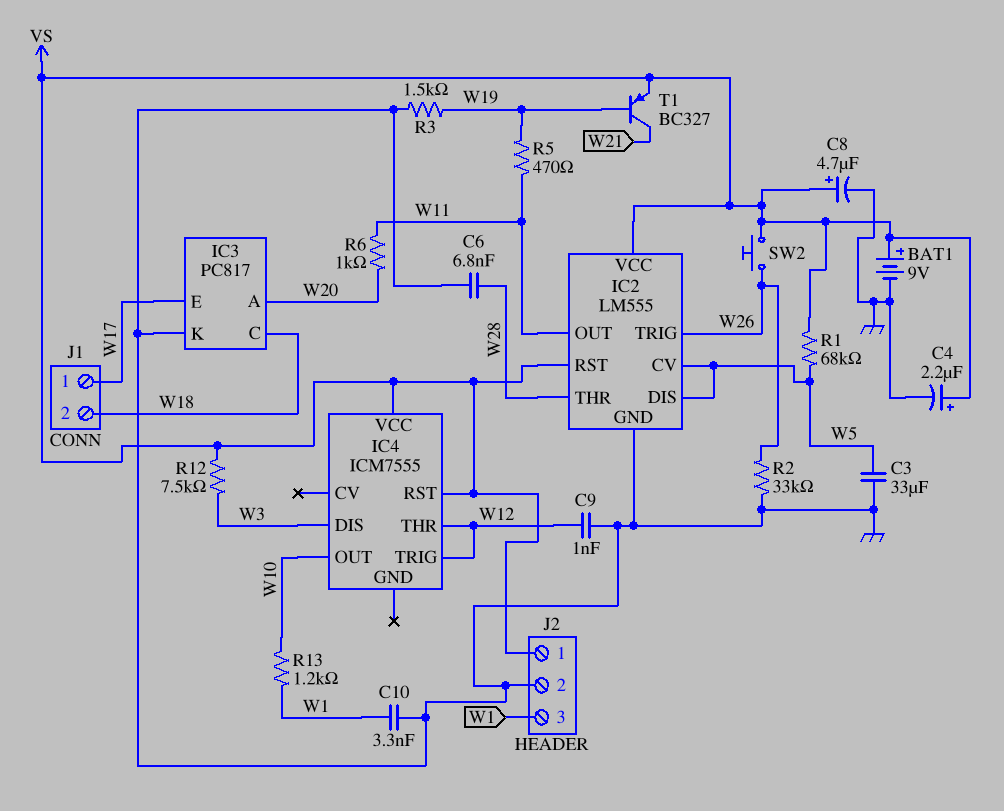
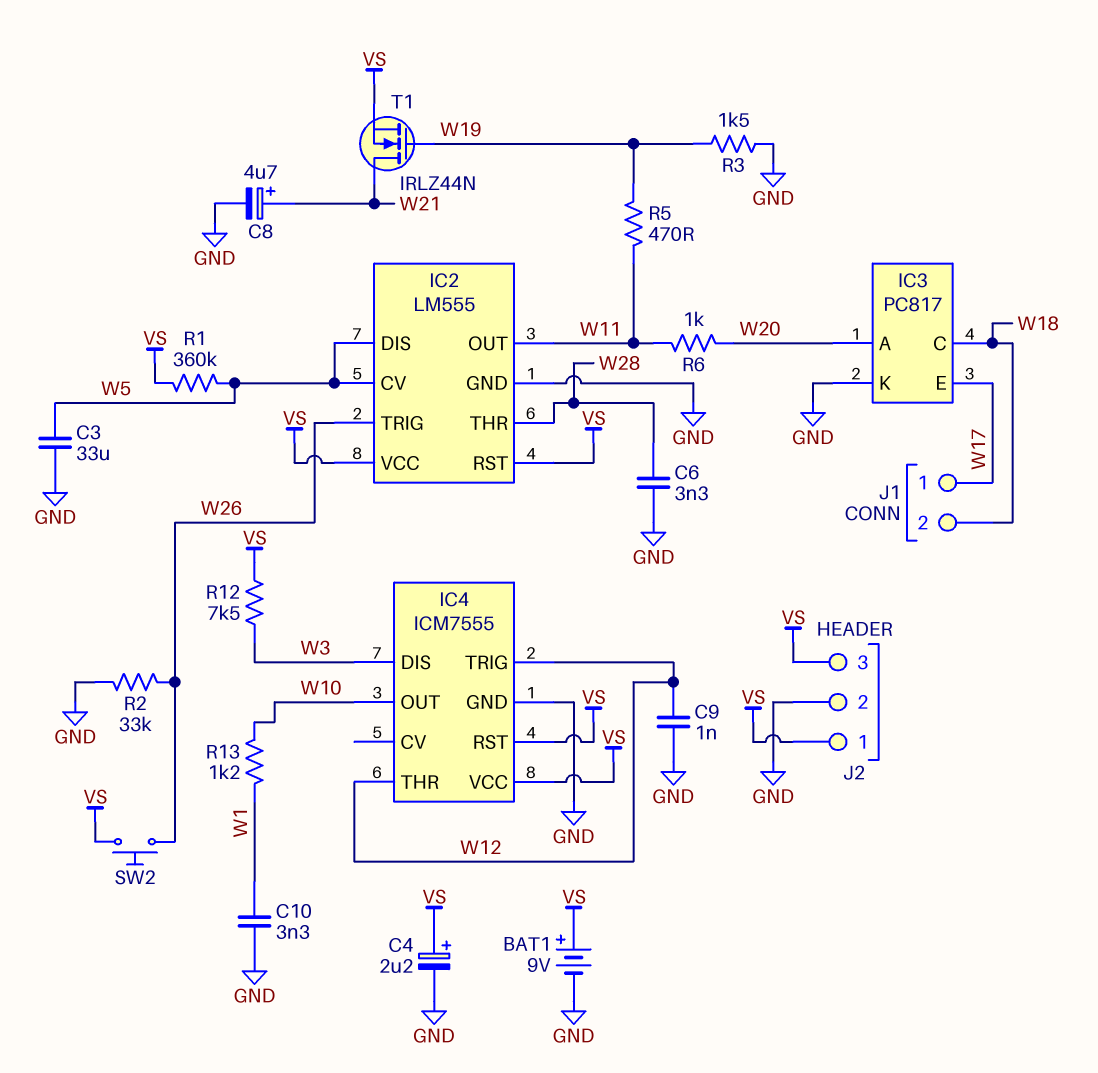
C6: 6.8nF (GND, W28) -> 3.3nF (GND, W28)
C8: 4.7uF (plus VS, minus GND) -> 4.7uF (plus W21, minus GND)
IC4 pin GND: none -> GND
J2 pin 3: W1 -> VS
R1: 68k (VS, W5) -> 360k (VS, W5)
T1: PNP BC327 (B W19, C W21, E VS) -> NMOS IRLZ44N (G W19, D W21, S VS)

